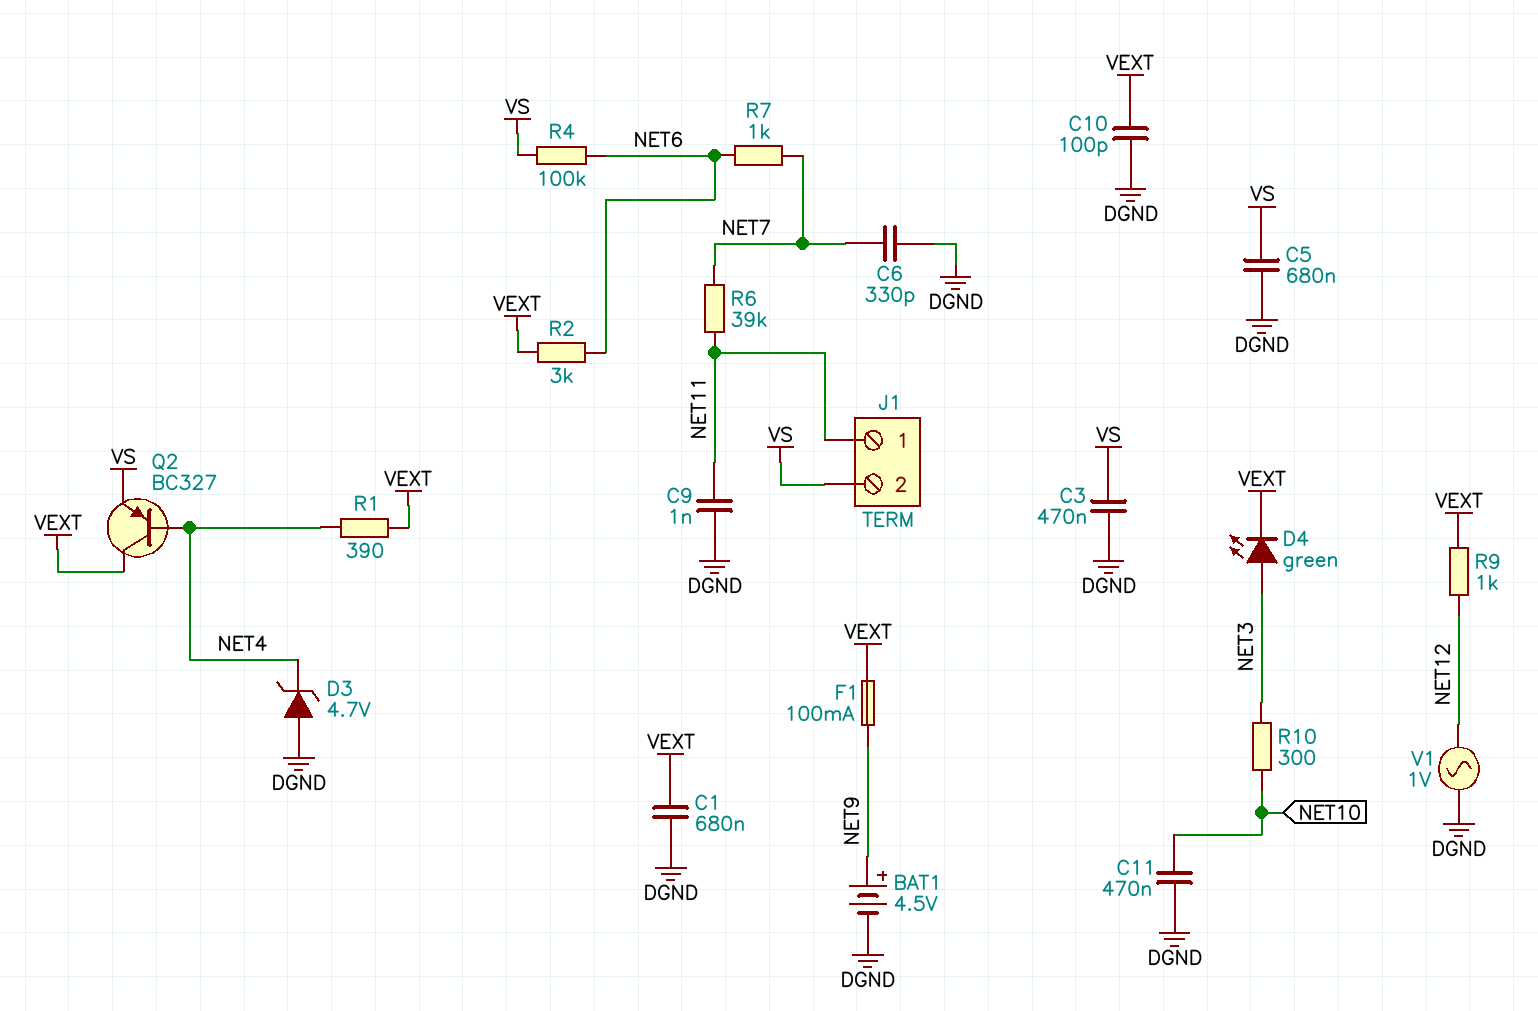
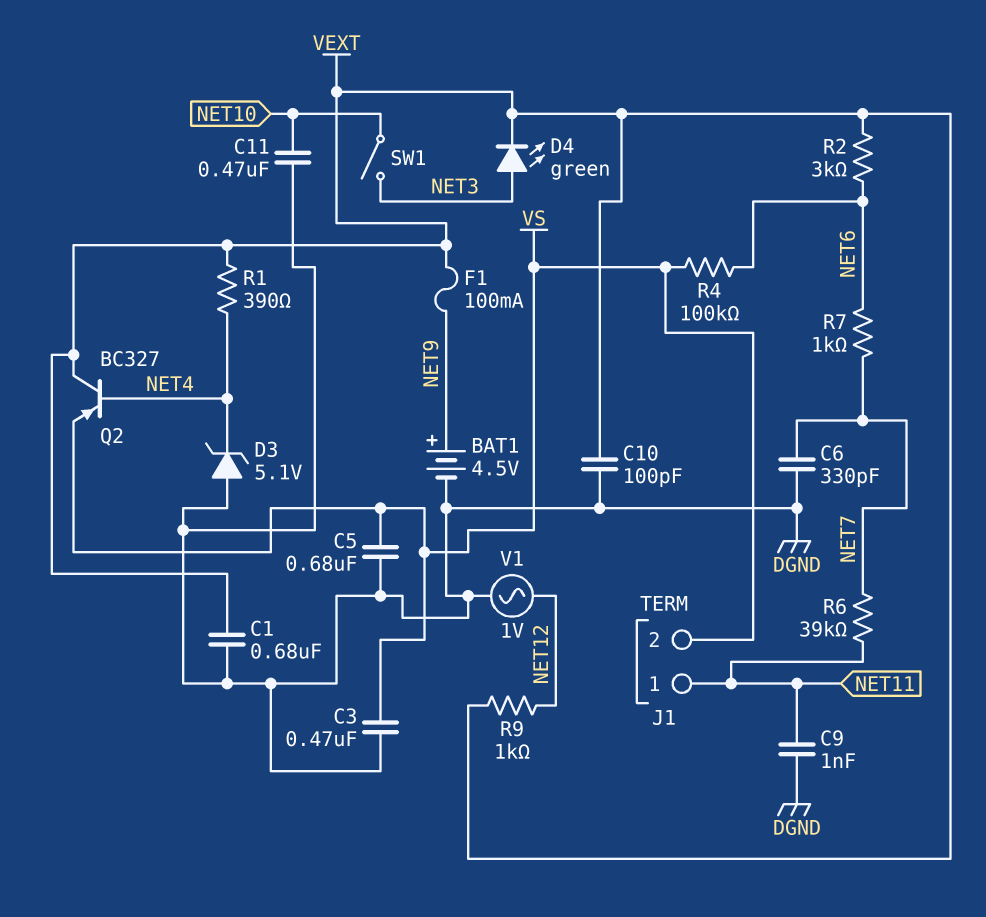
D3: zener 4.7V (A DGND, K NET4) -> zener 5.1V (A DGND, K NET4)
R10: 300 (NET3, NET10) -> none
SW1: none -> switch (NET3, NET10)

